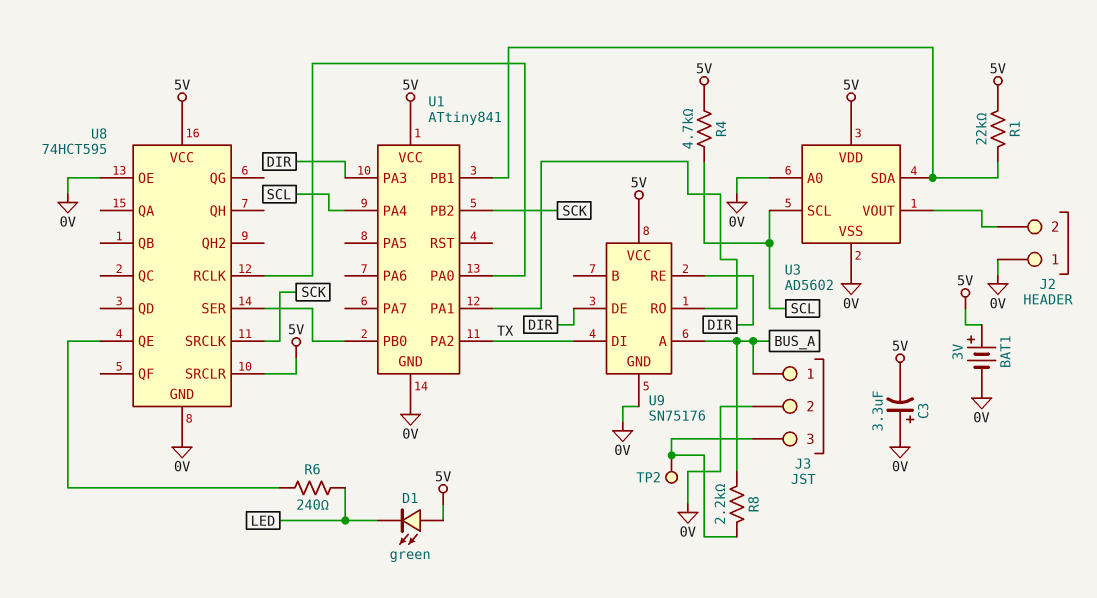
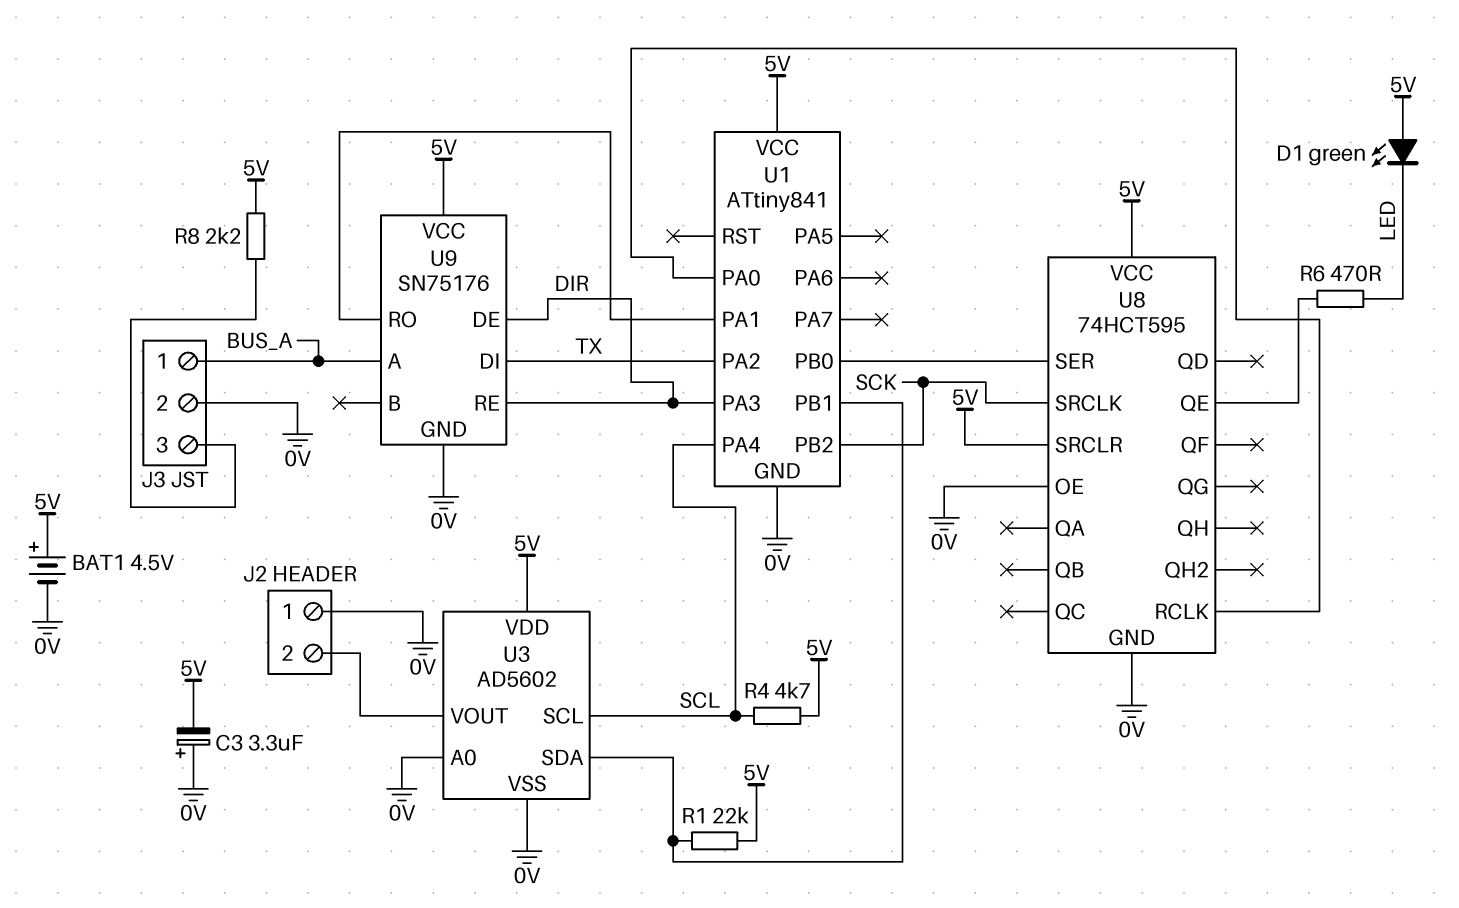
BAT1: 3V (plus 5V, minus 0V) -> 4.5V (plus 5V, minus 0V)
R6: 240 (LED, U8/QE) -> 470 (LED, U8/QE)
R8: 2.2k (BUS_A, J3/3) -> 2.2k (5V, J3/3)
TP2: test point (J3/3) -> none

